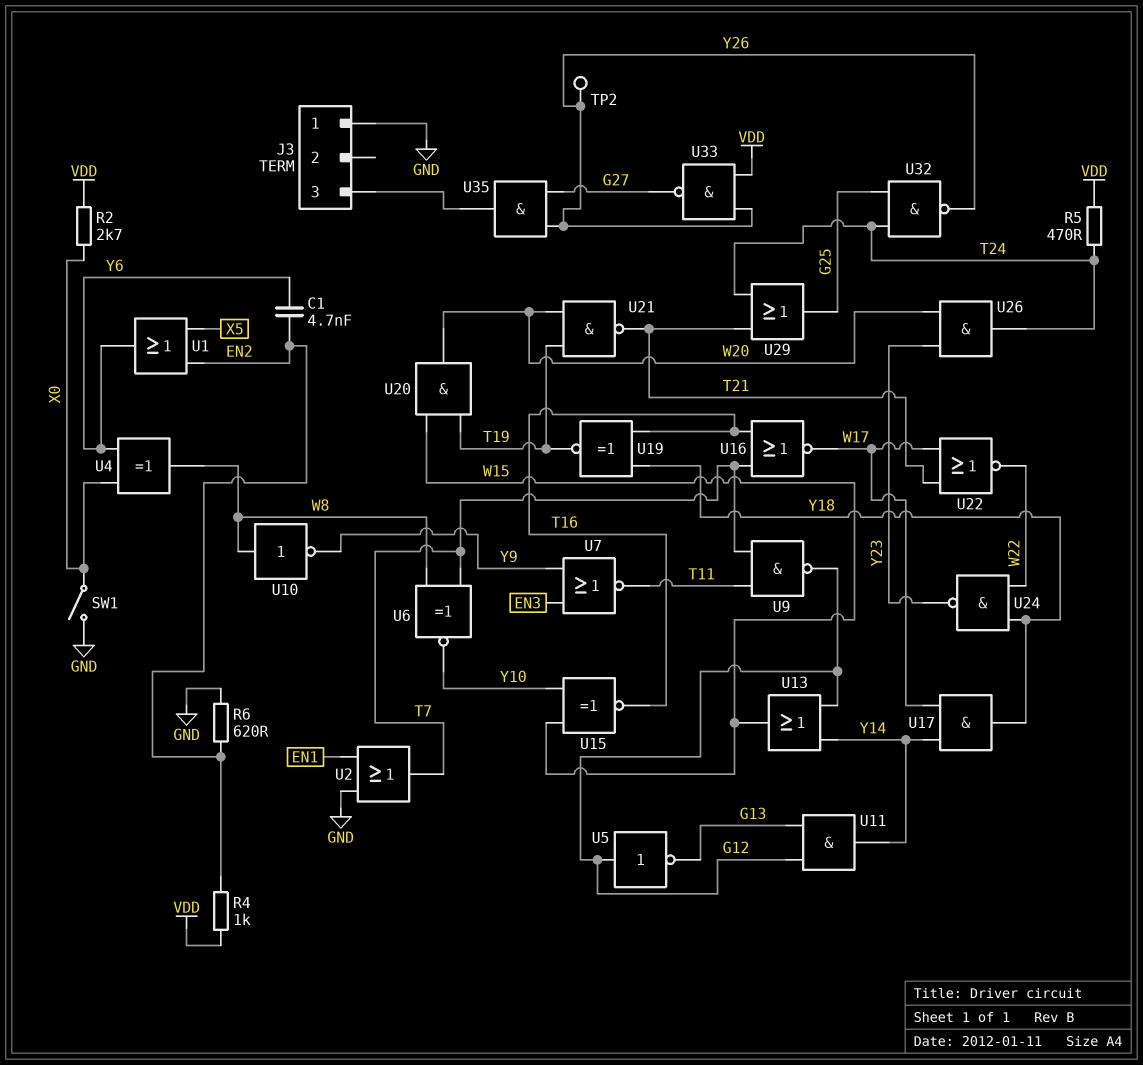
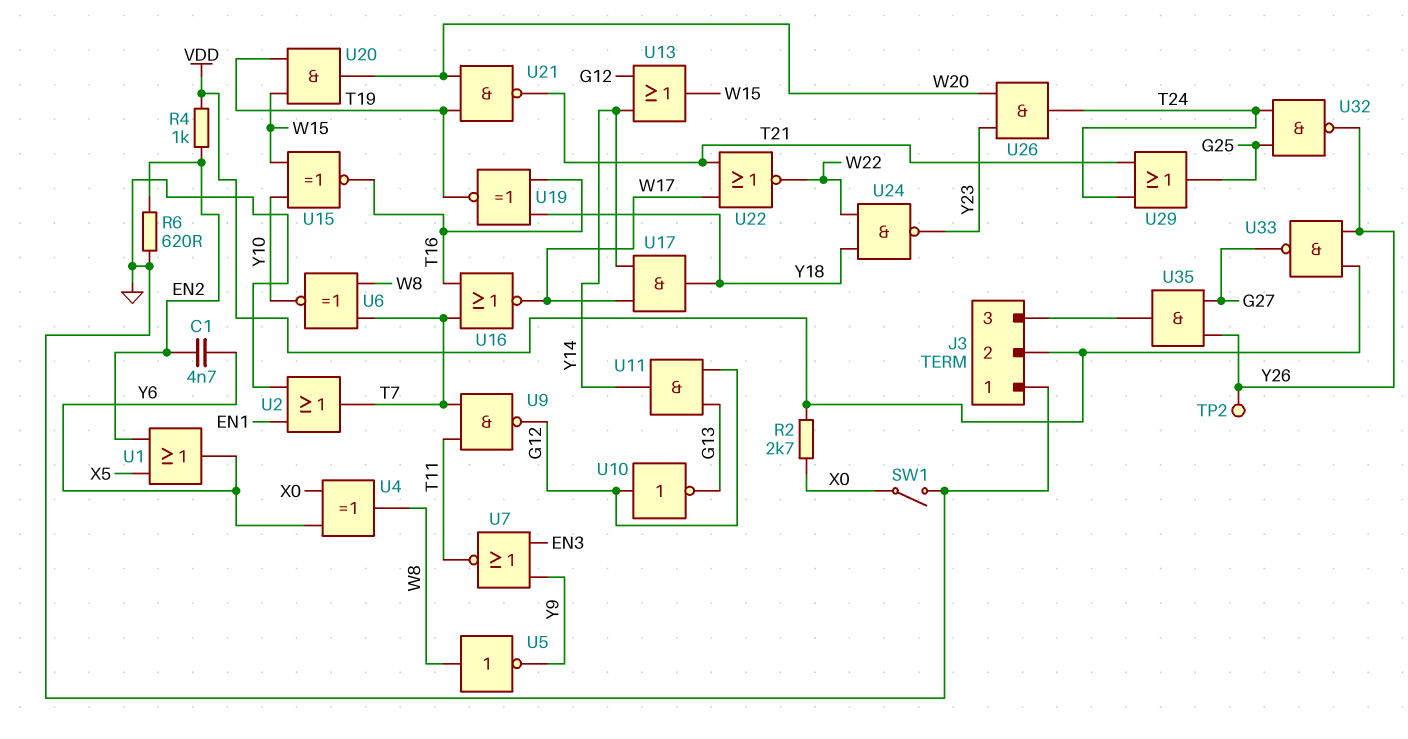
J3 pin 2: none -> VDD
R5: 470 (T24, VDD) -> none
U5: NOT (in G12, out G13) -> NOT (in W8, out Y9)
U10: NOT (in W8, out Y9) -> NOT (in G12, out G13)

